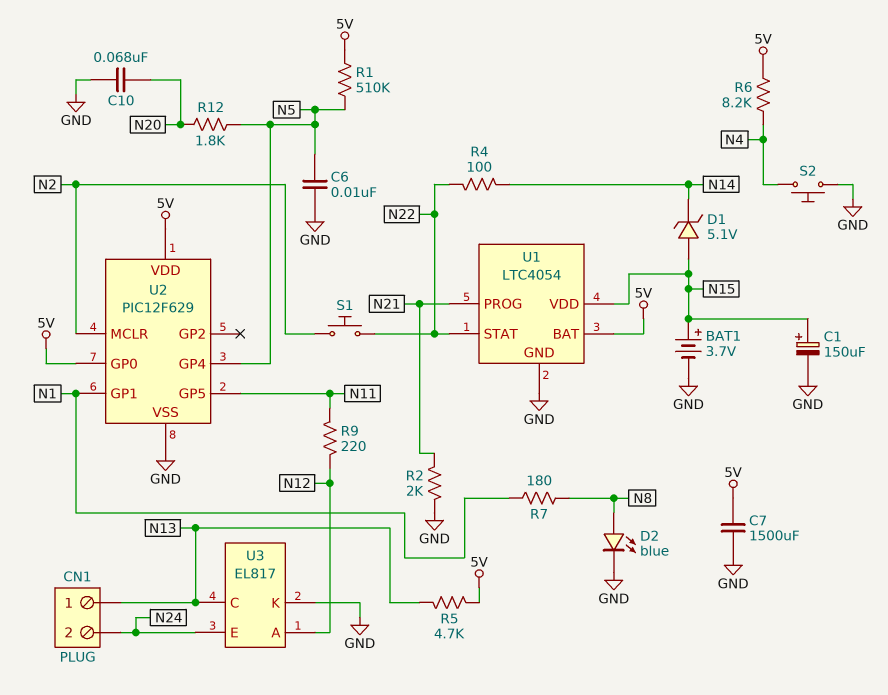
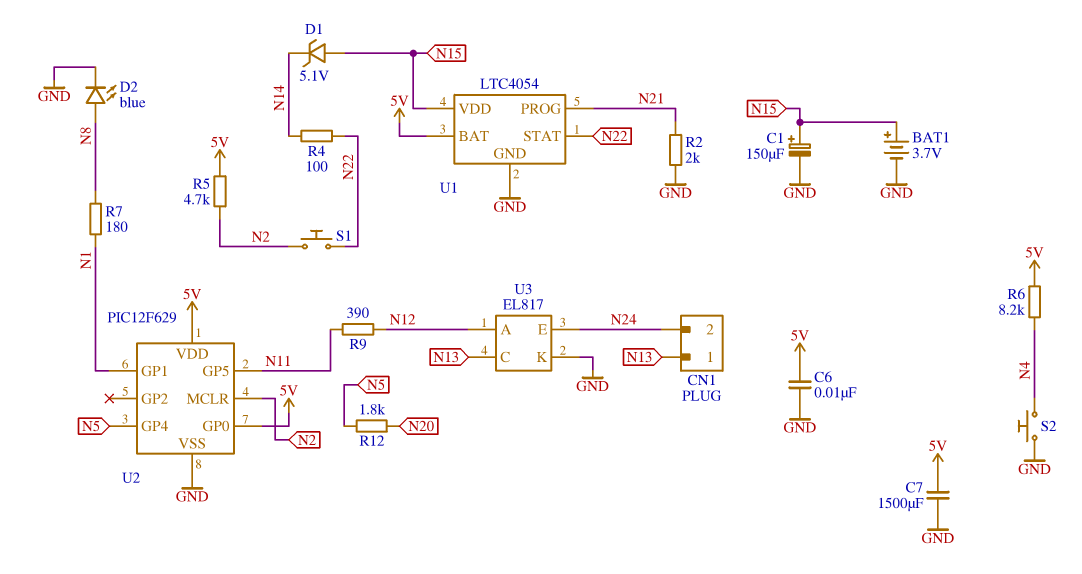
C6: 10nF (GND, N5) -> 10nF (5V, GND)
C10: 68nF (GND, N20) -> none
R1: 510k (5V, N5) -> none
R5: 4.7k (5V, N13) -> 4.7k (5V, N2)
R9: 220 (N11, N12) -> 390 (N11, N12)

